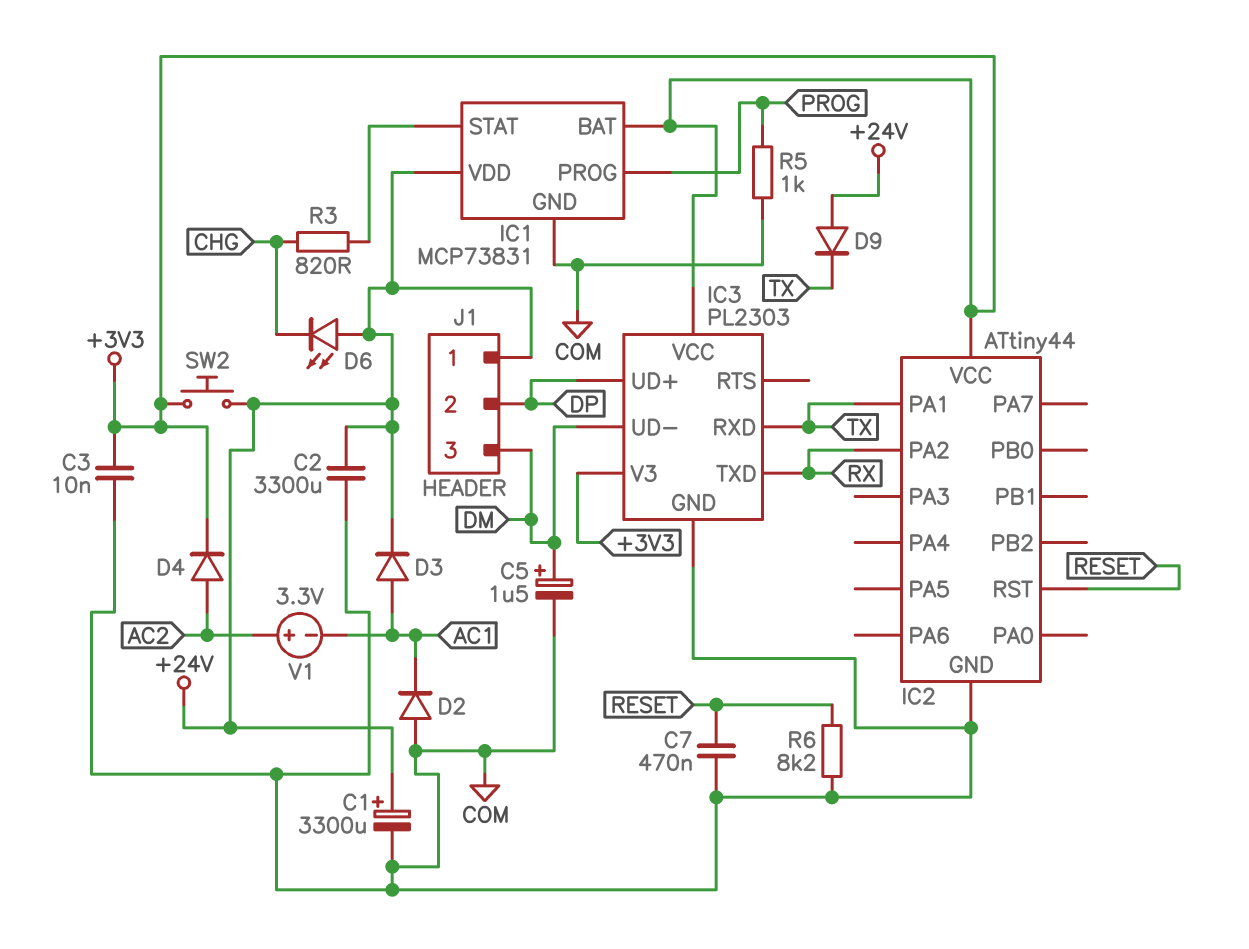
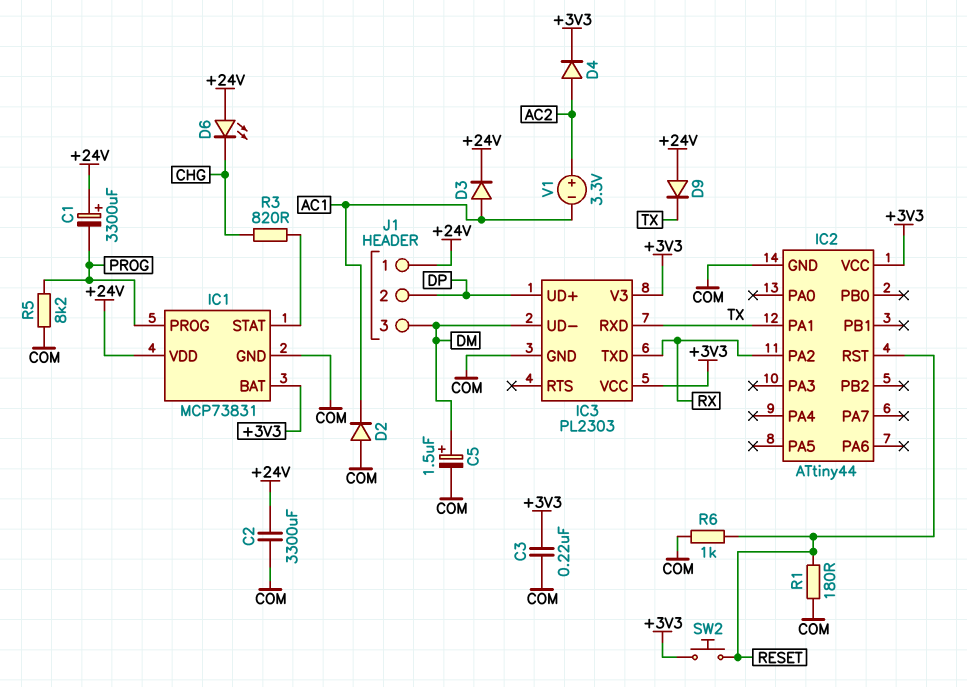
C1: 3300uF (plus +24V, minus COM) -> 3300uF (plus +24V, minus PROG)
C3: 10nF (+3V3, COM) -> 220nF (+3V3, COM)
C7: 470nF (COM, RESET) -> none
R1: none -> 180 (COM, RESET)
R5: 1k (COM, PROG) -> 8.2k (COM, PROG)
R6: 8.2k (COM, RESET) -> 1k (COM, RESET)
SW2: button (+3V3, +24V) -> button (+3V3, RESET)

